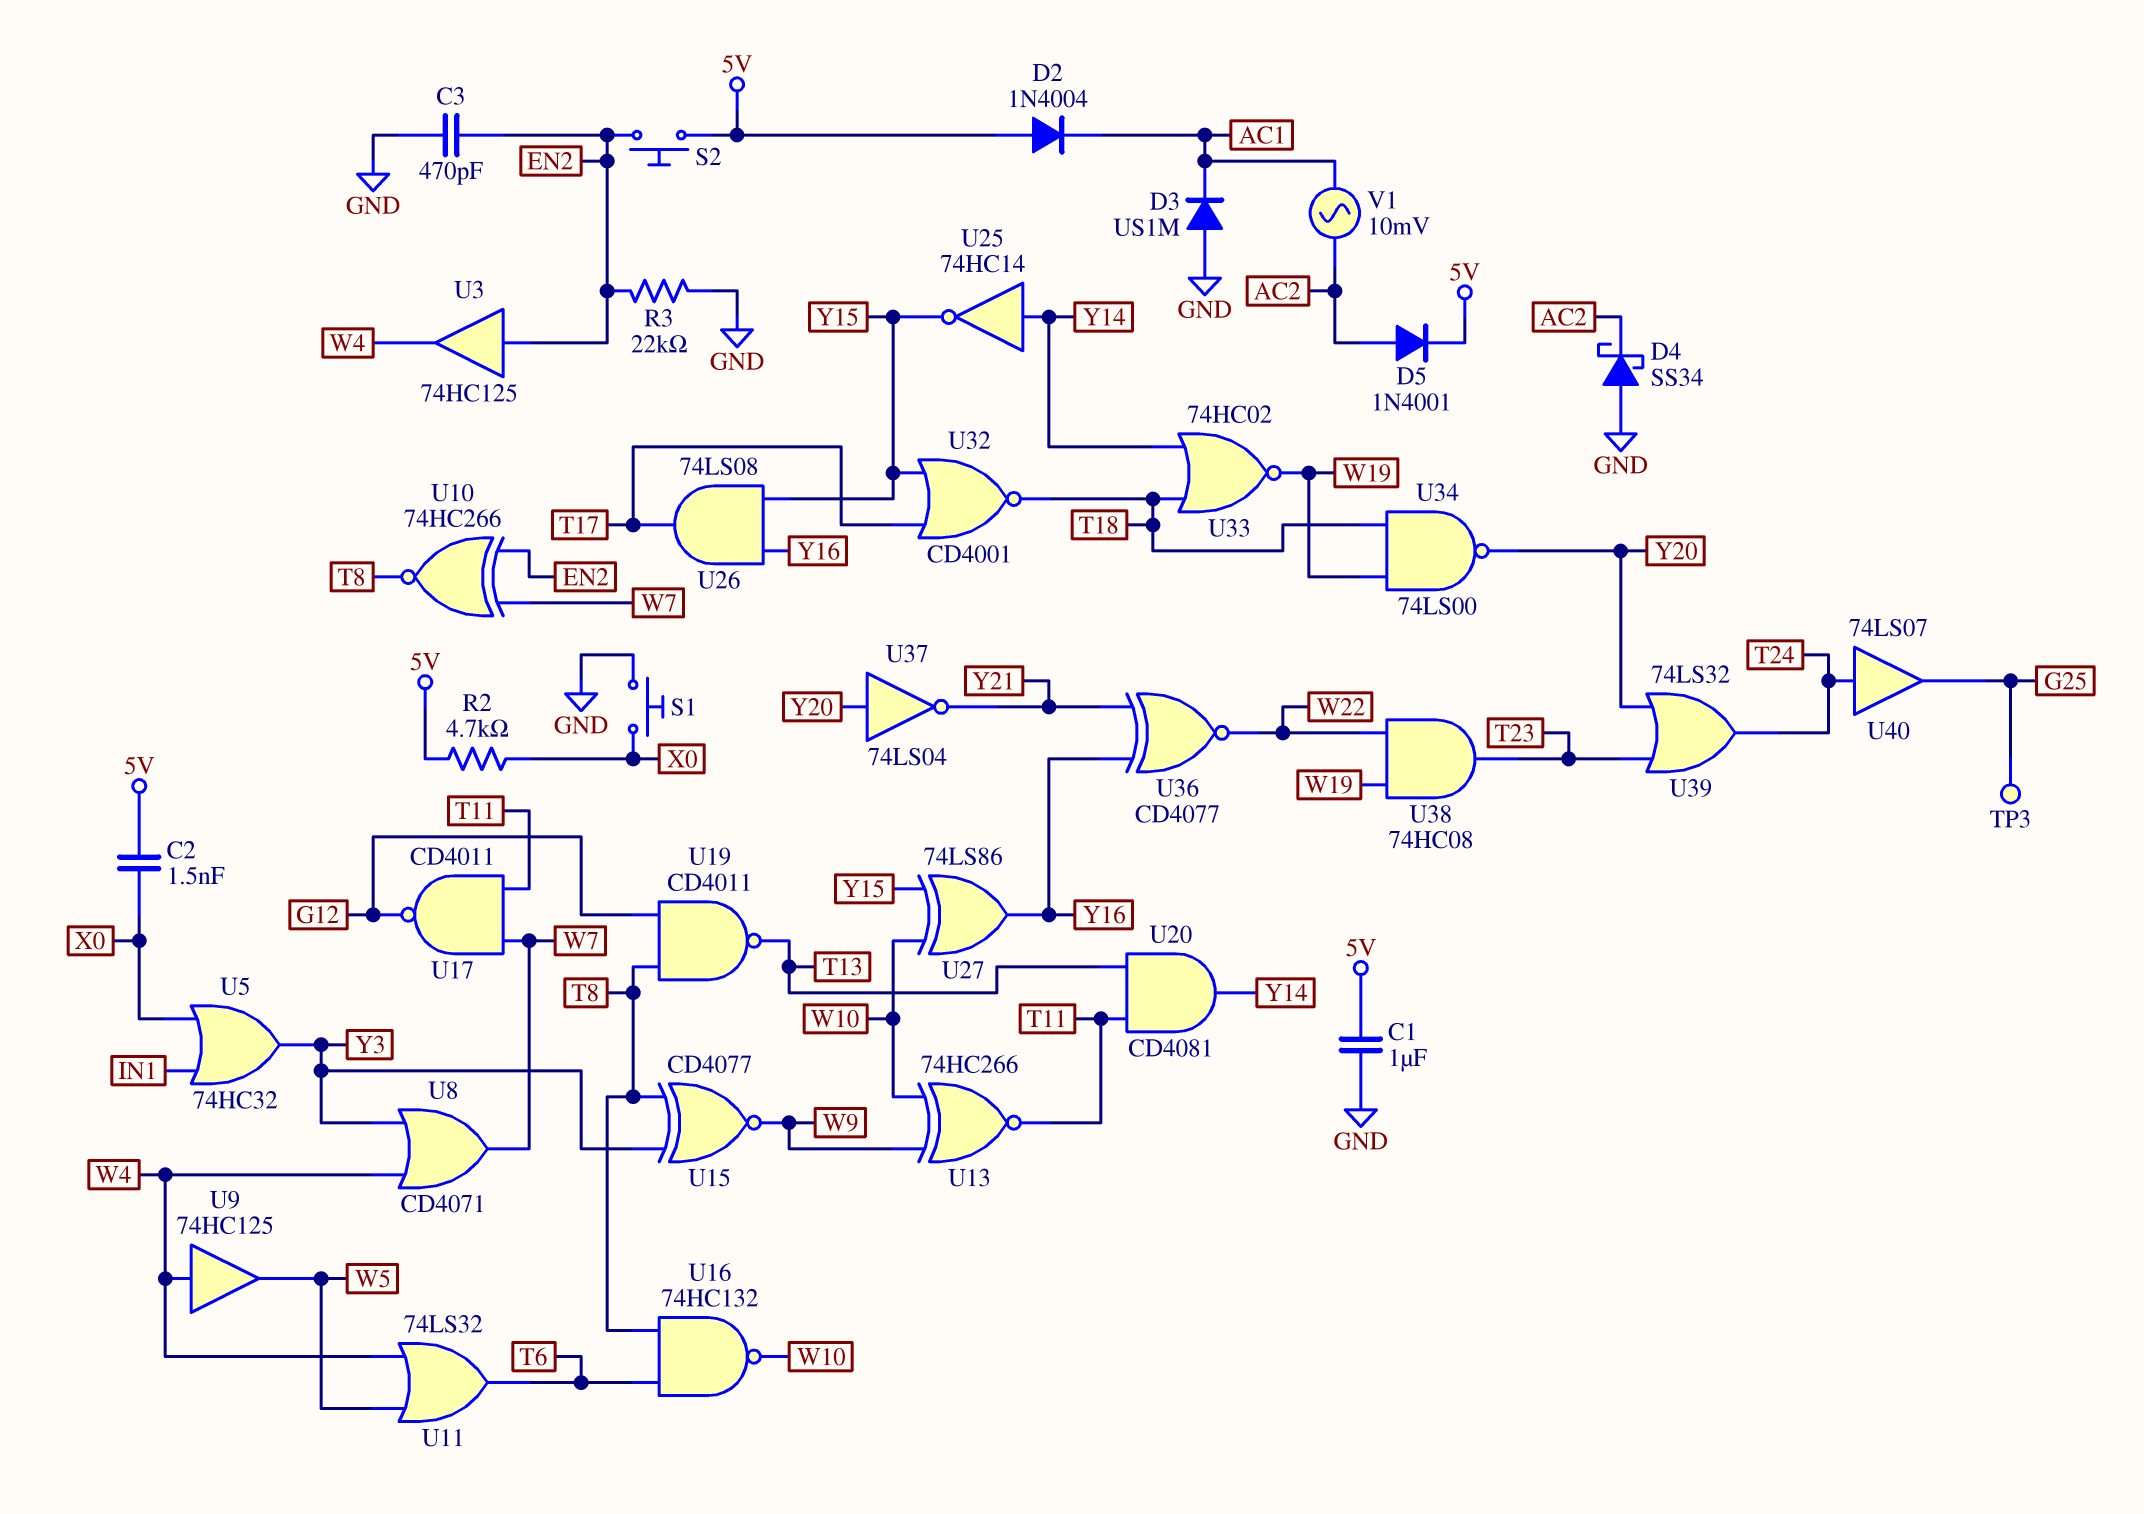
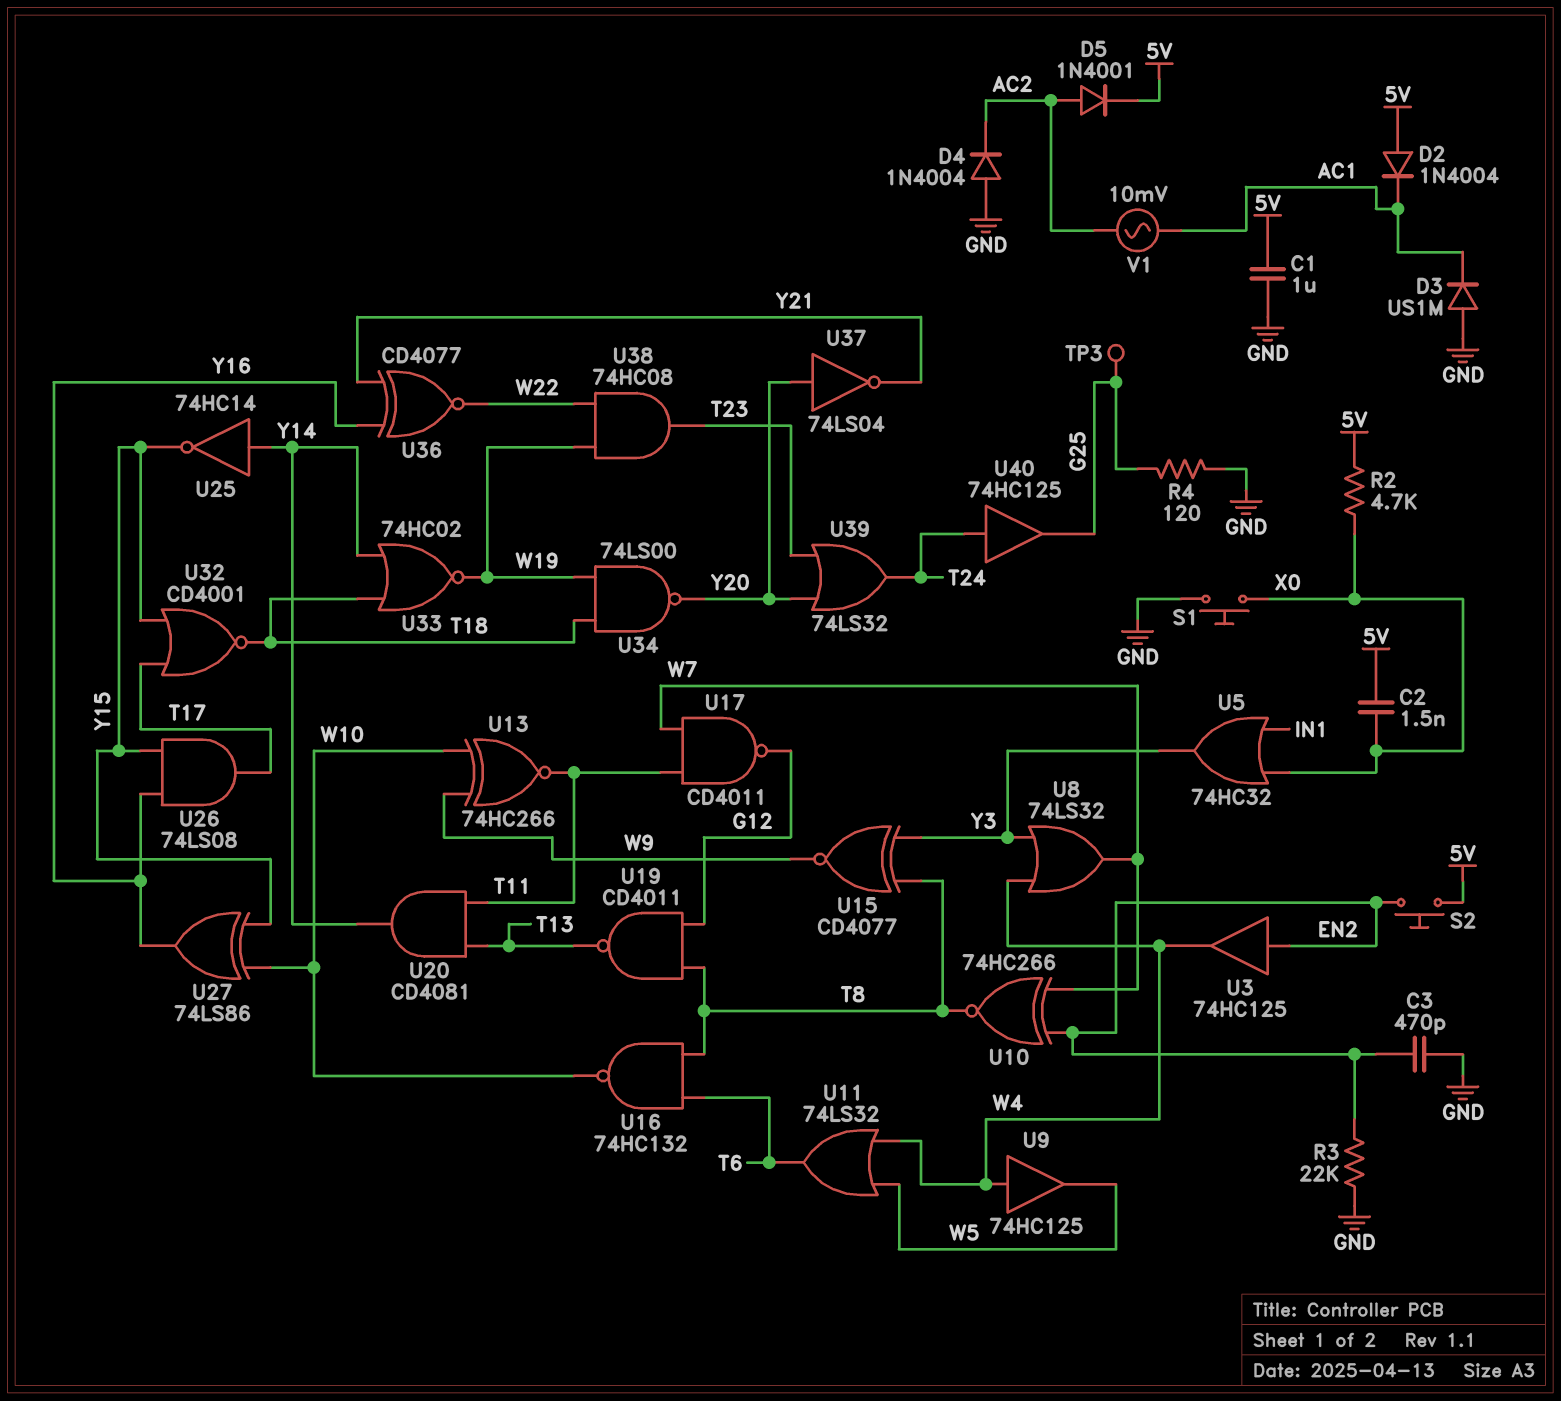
D4: schottky SS34 (A GND, K AC2) -> diode 1N4004 (A GND, K AC2)
R4: none -> 120 (G25, GND)
U8: OR CD4071 (in W4, in Y3, out W7) -> OR 74LS32 (in W4, in Y3, out W7)
U40: buffer 74LS07 (in T24, out G25) -> buffer 74HC125 (in T24, out G25)

